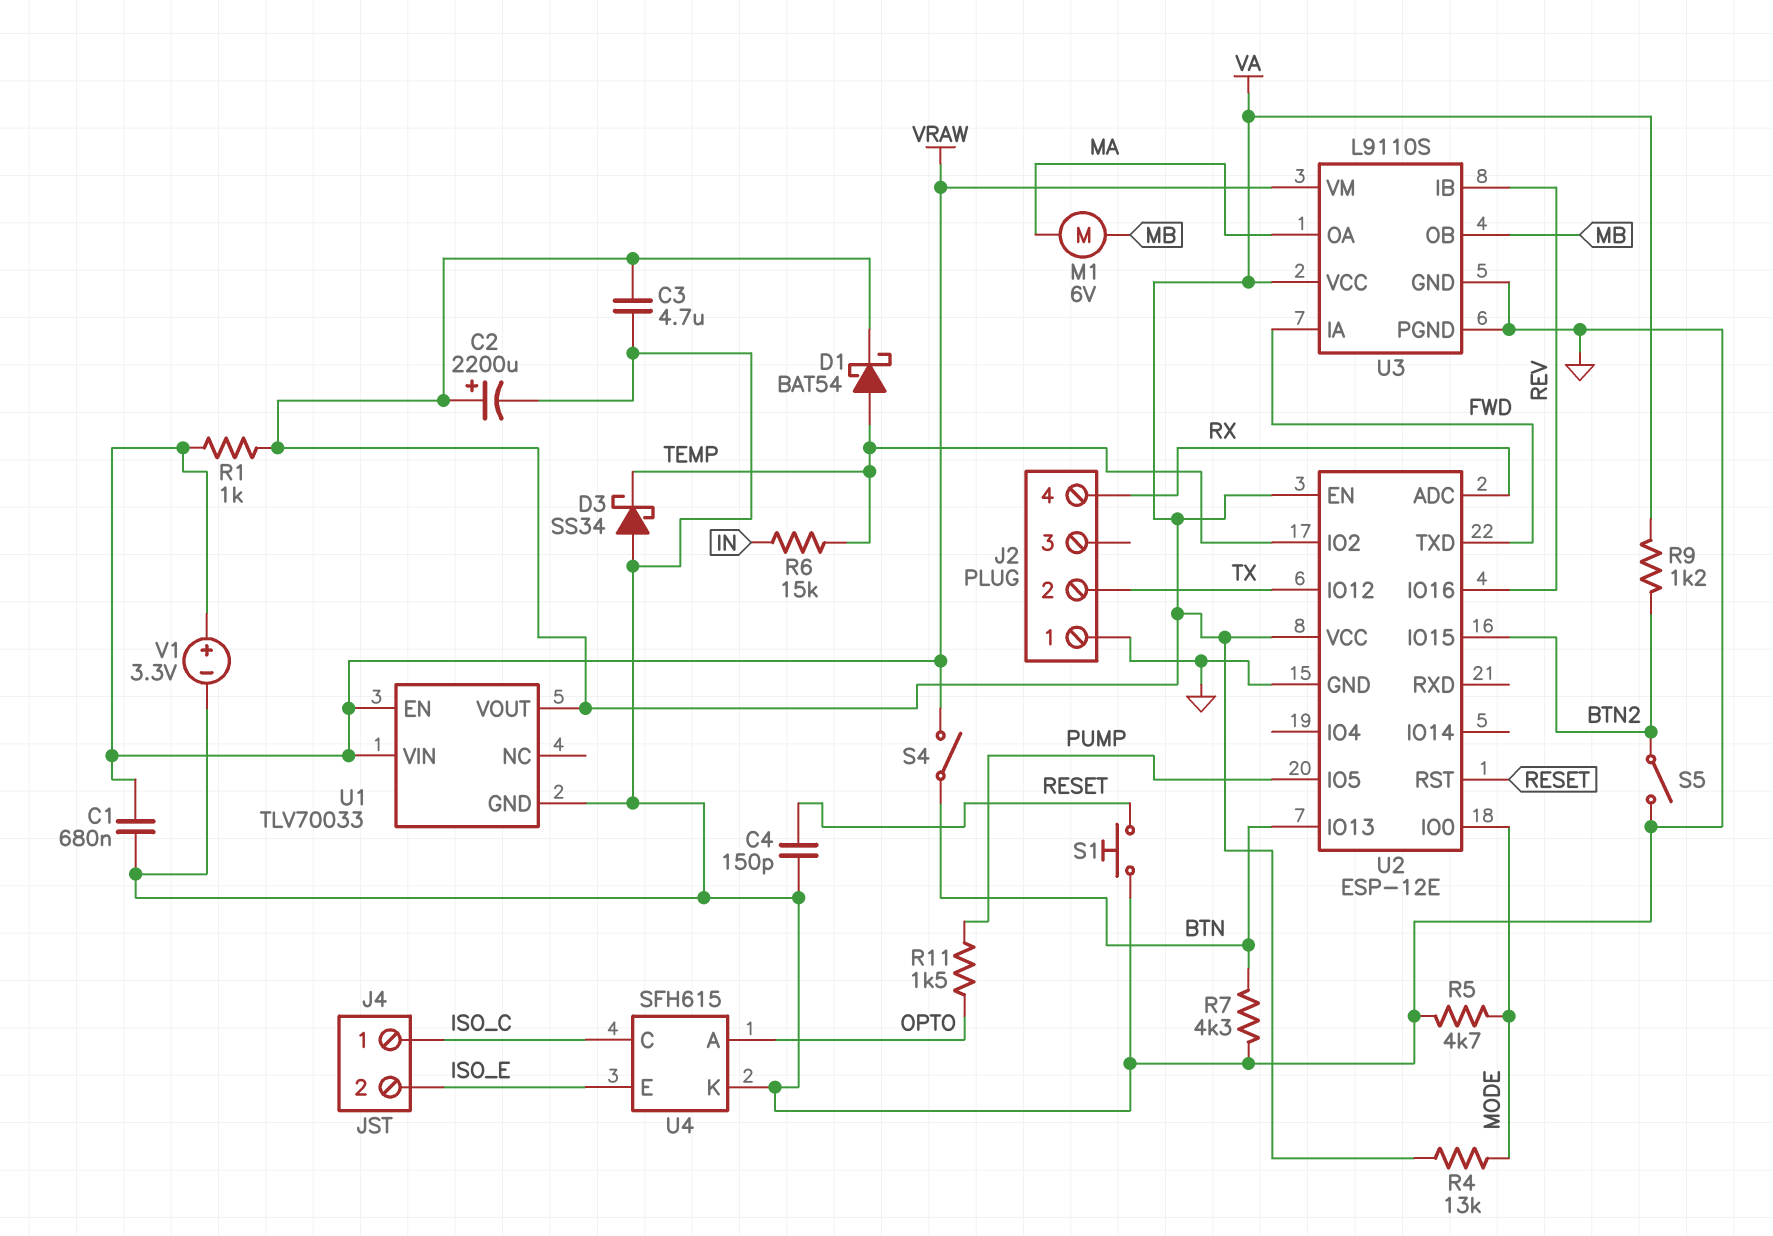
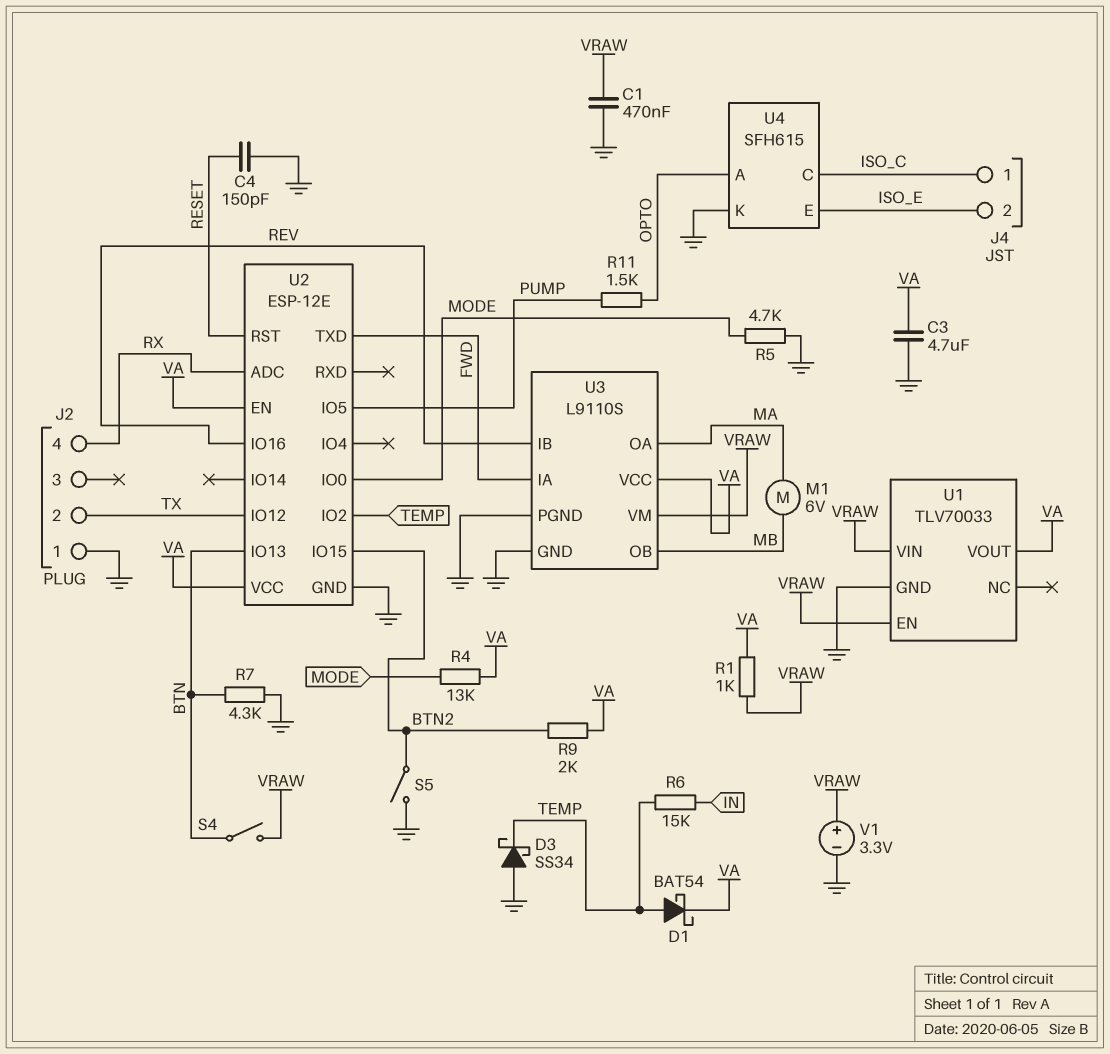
C1: 680nF (GND, VRAW) -> 470nF (GND, VRAW)
C2: 2200uF (plus VA, minus GND) -> none
R9: 1.2k (BTN2, VA) -> 2k (BTN2, VA)
S1: button (GND, RESET) -> none

